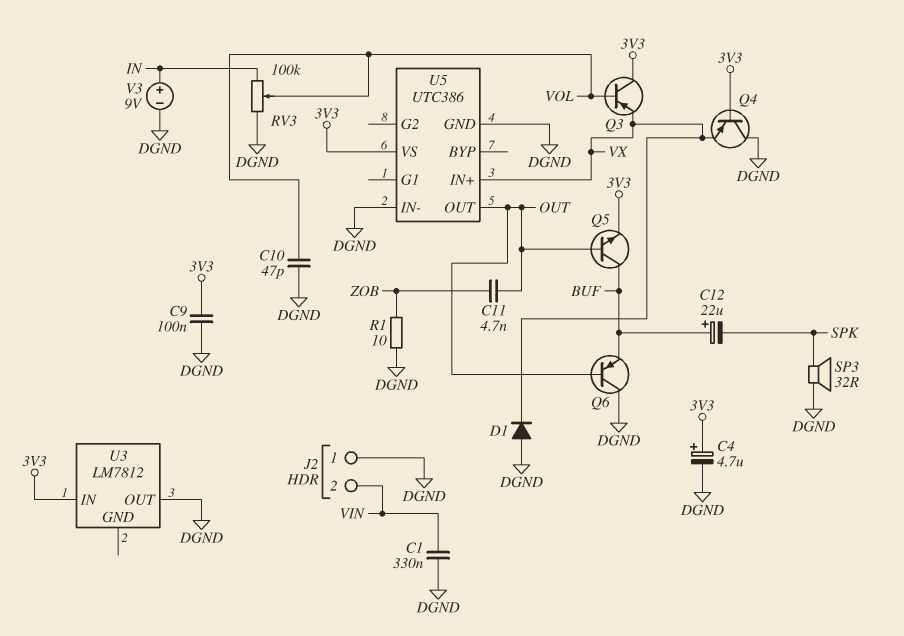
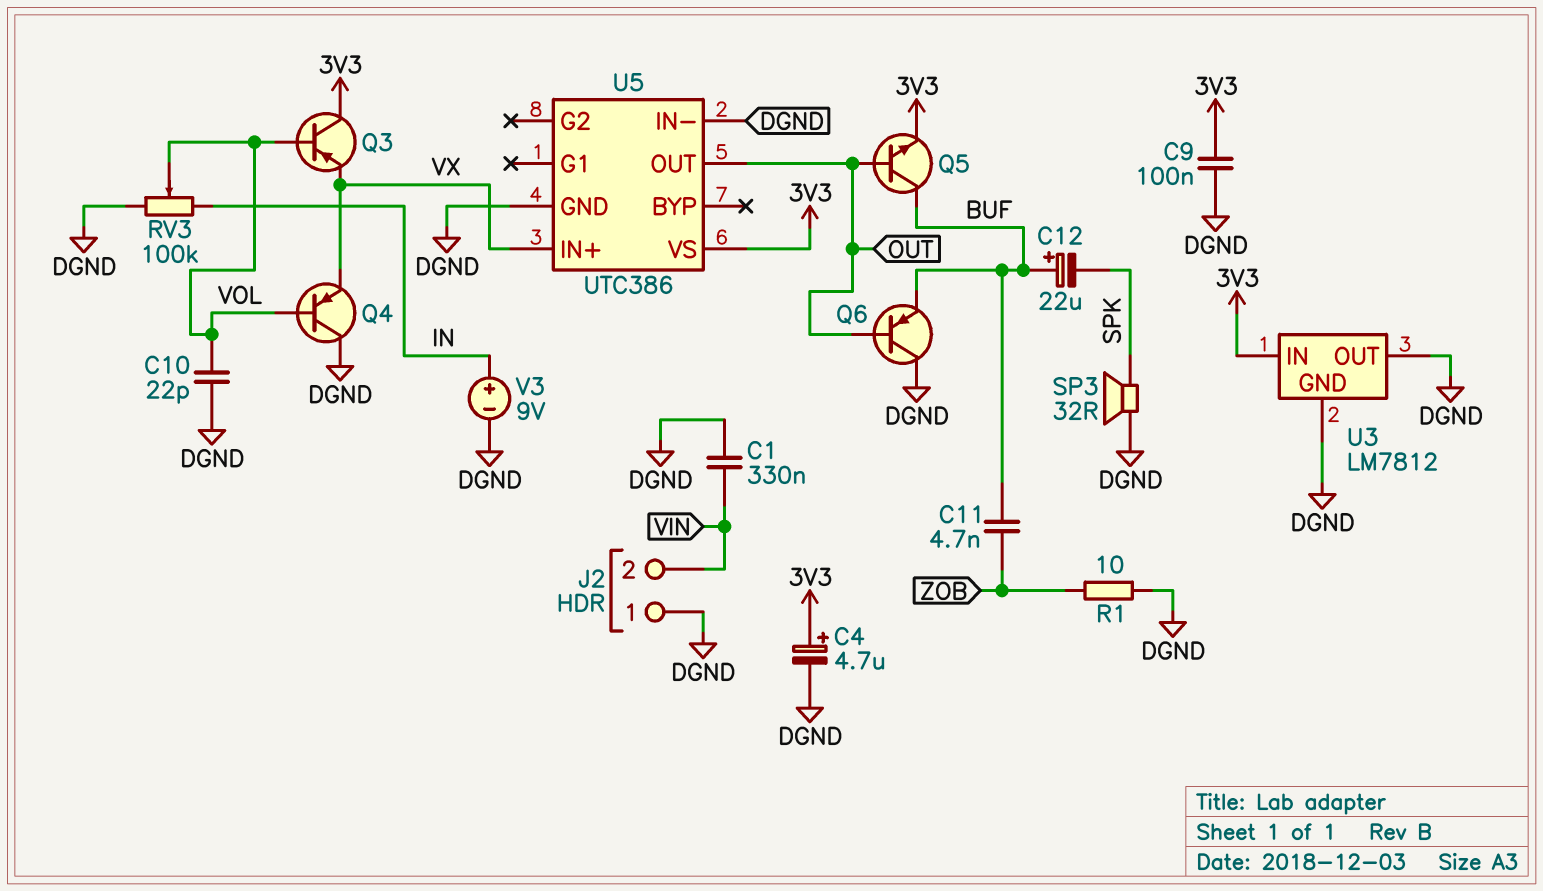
C10: 47pF (DGND, VOL) -> 22pF (DGND, VOL)
C11: 4.7nF (OUT, ZOB) -> 4.7nF (BUF, ZOB)
D1: diode (A DGND, K VX) -> none
Q4: PNP (B 3V3, C DGND, E VX) -> PNP (B VOL, C DGND, E VX)
U3 pin GND: none -> DGND

